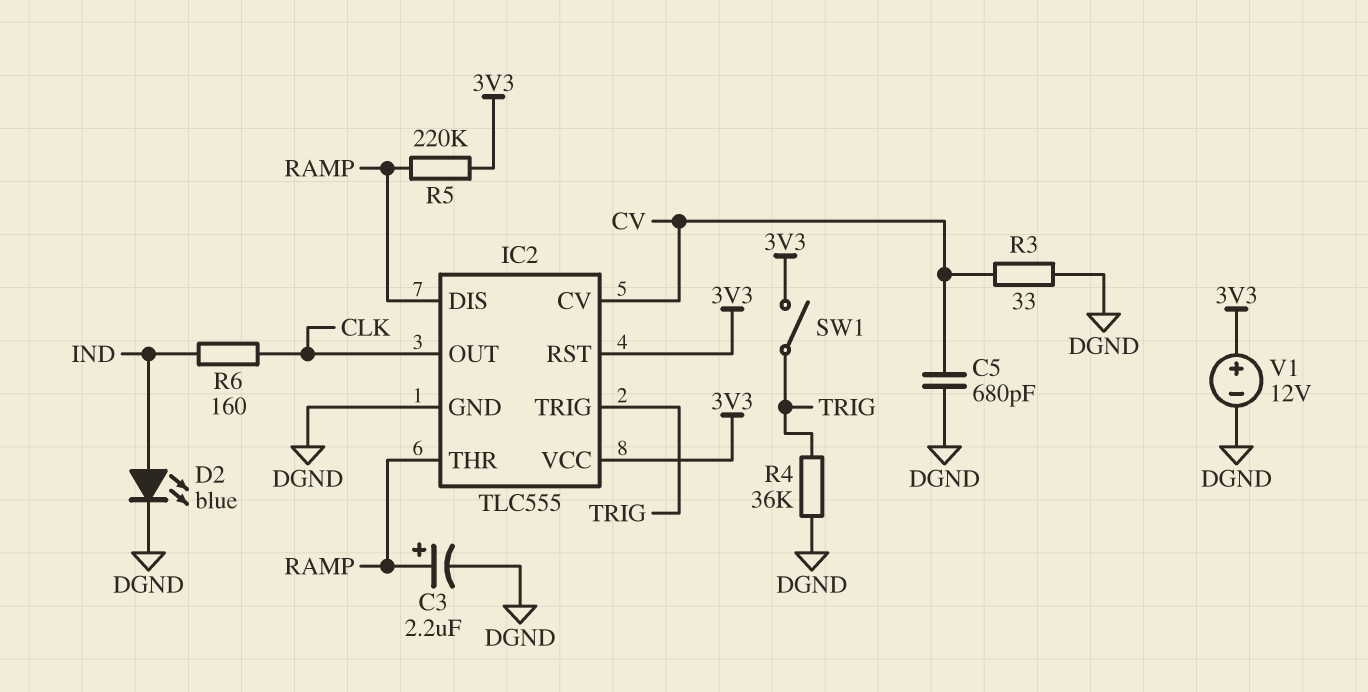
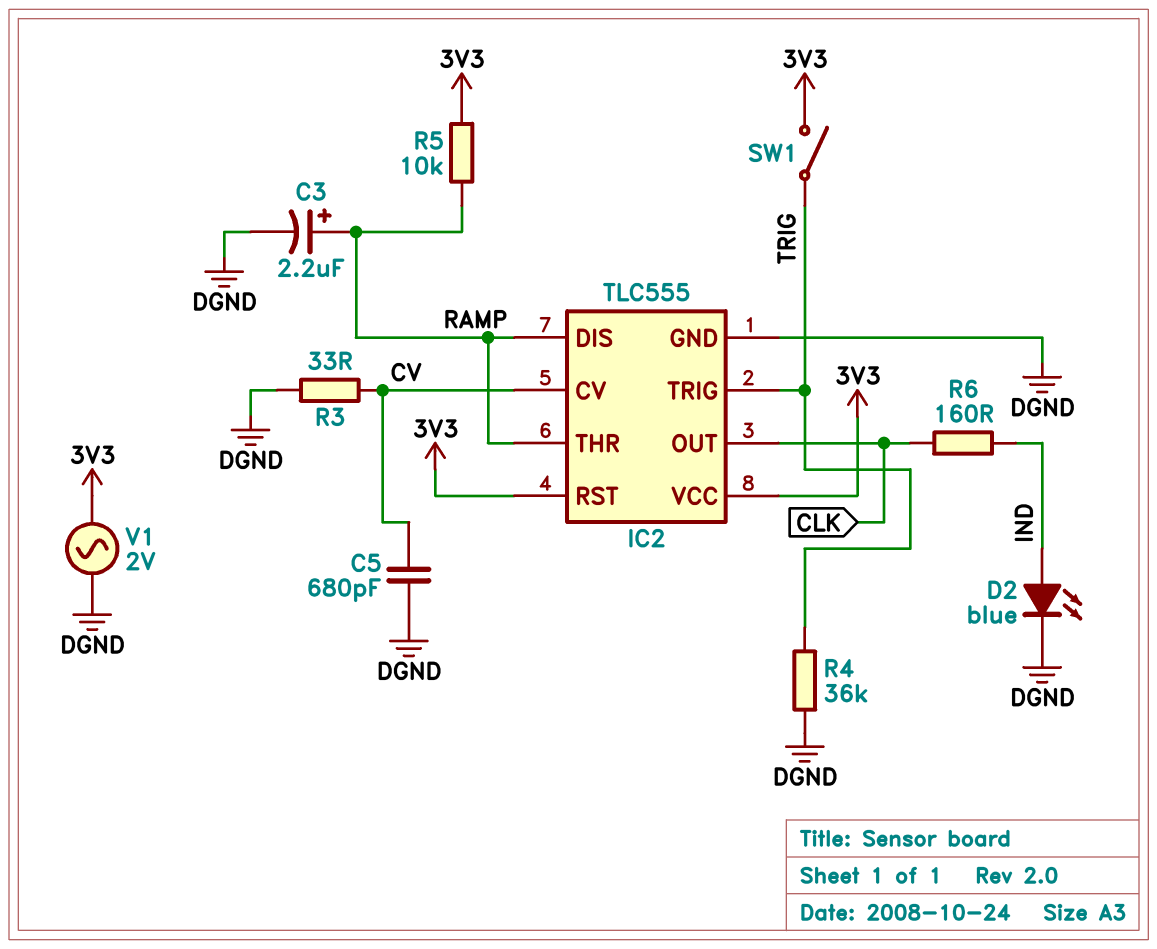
R5: 220k (3V3, RAMP) -> 10k (3V3, RAMP)
V1: 12V (plus 3V3, minus DGND) -> AC 2V (3V3, DGND)

